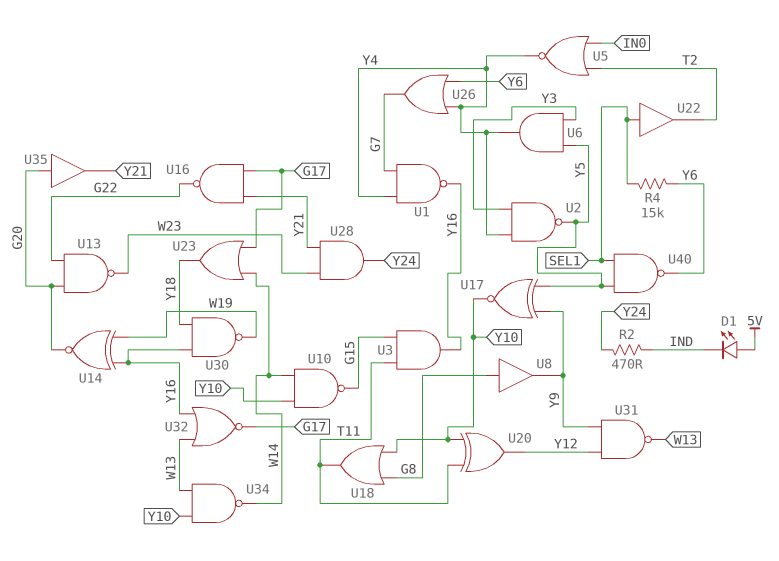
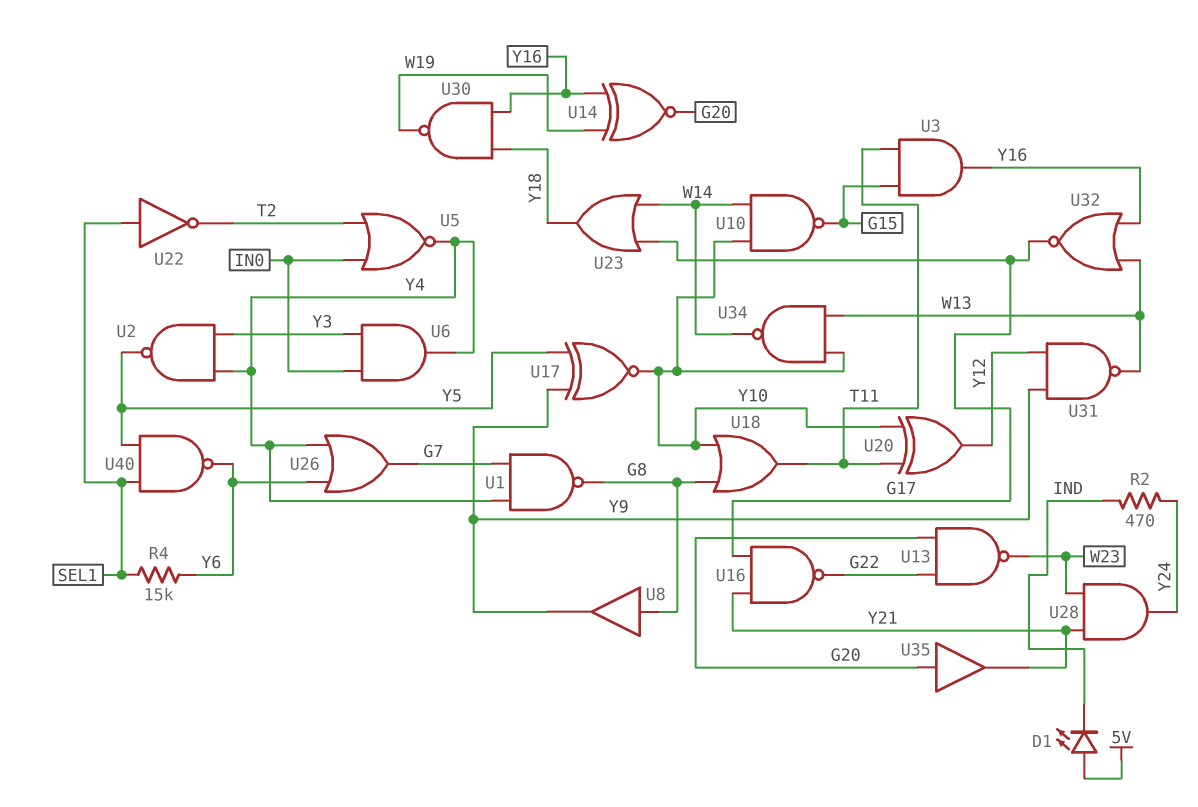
U1: NAND (in G7, in Y4, out Y16) -> NAND (in G7, in Y4, out G8)
U6: AND (in Y3, in Y5, out Y4) -> AND (in IN0, in Y3, out Y4)
U22: buffer (in SEL1, out T2) -> NOT (in SEL1, out T2)

